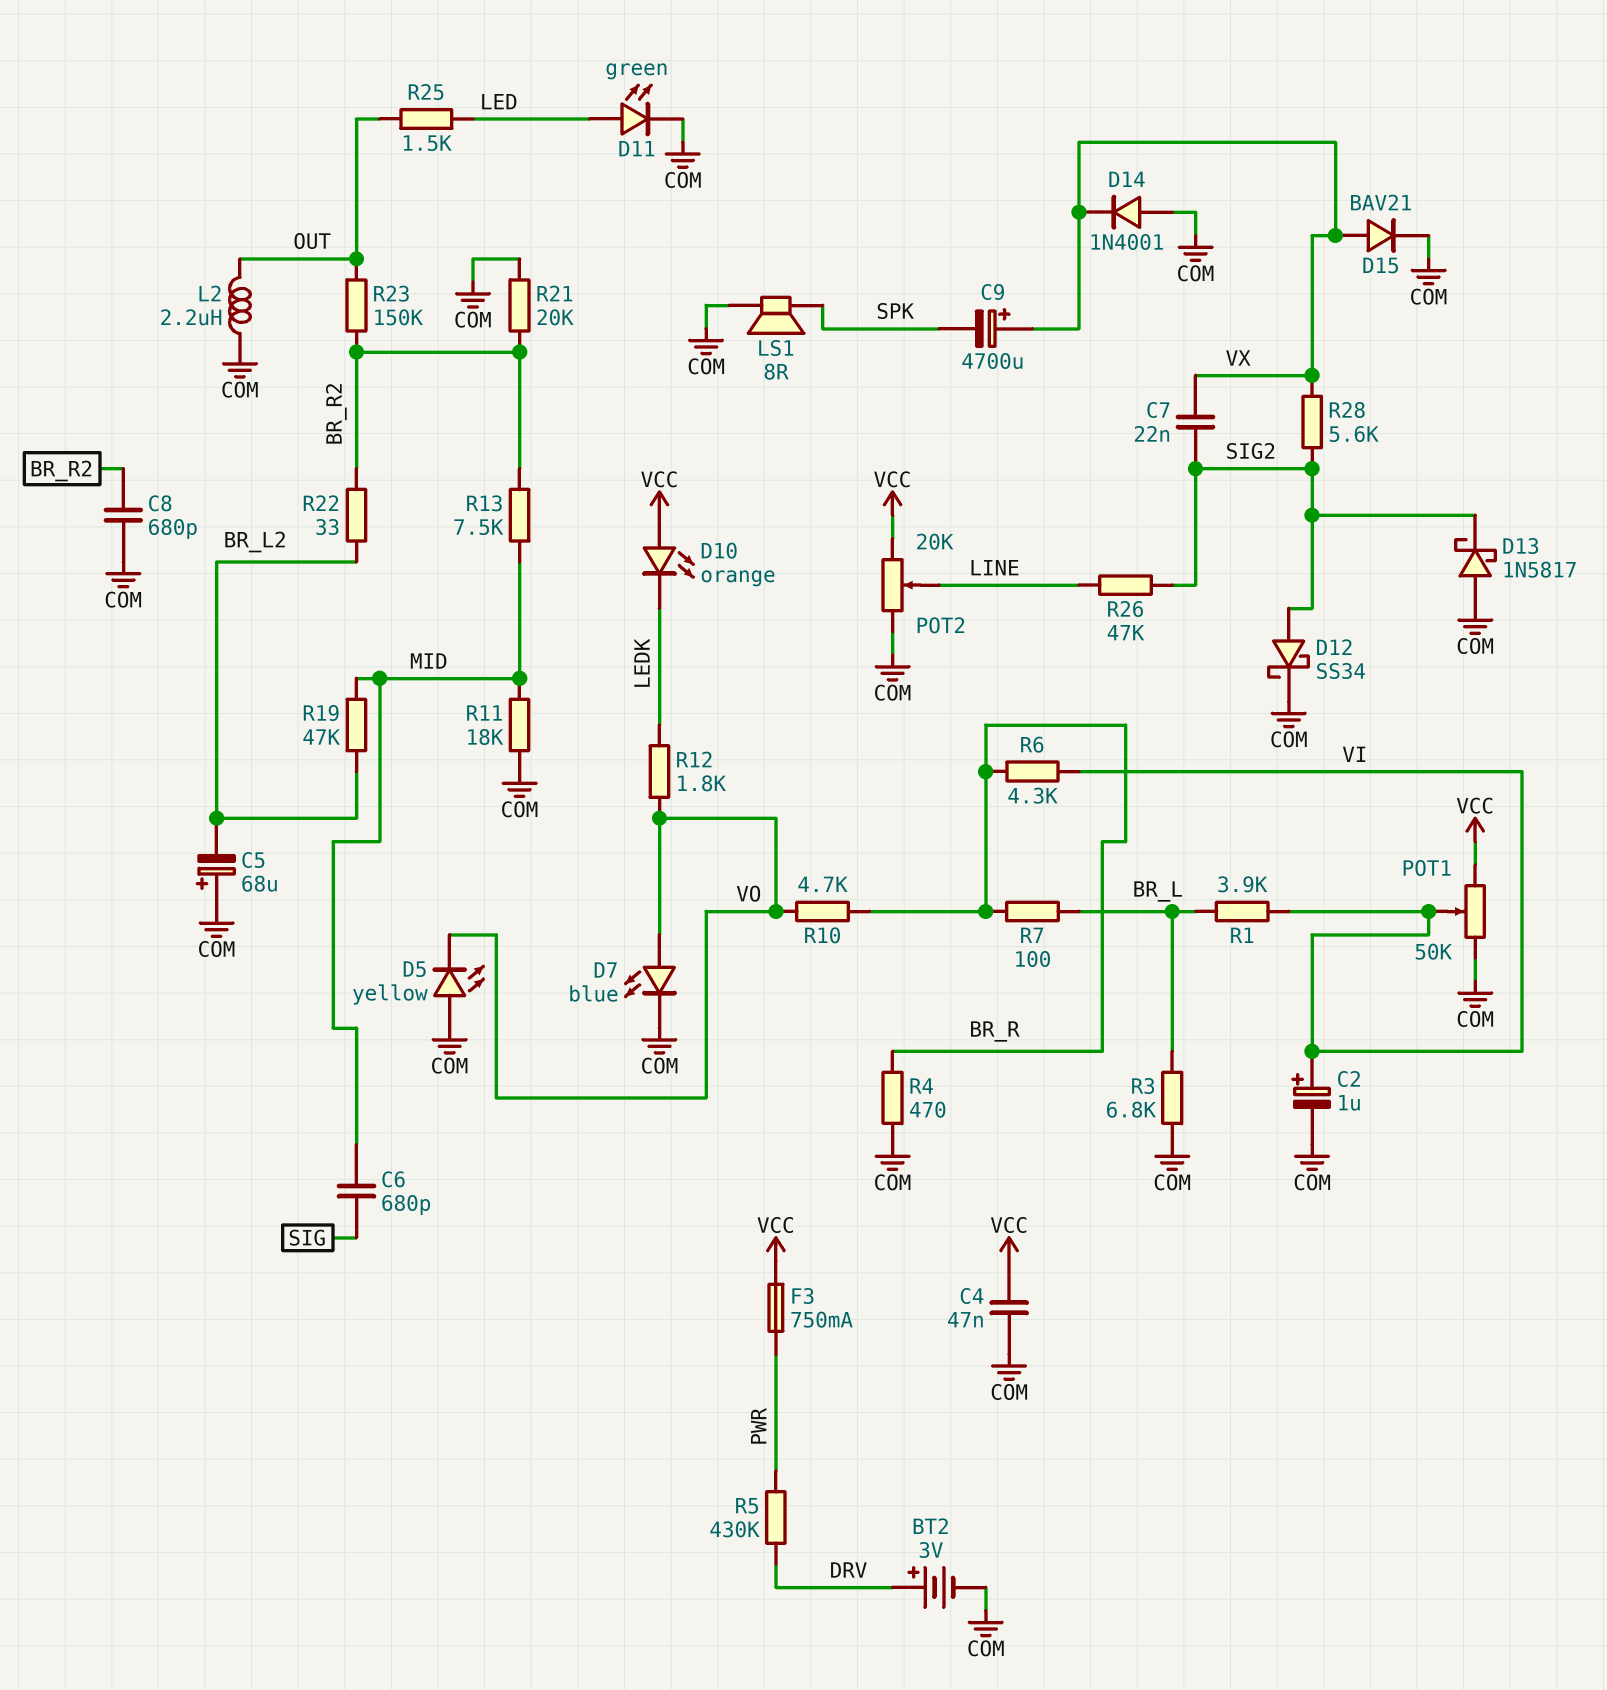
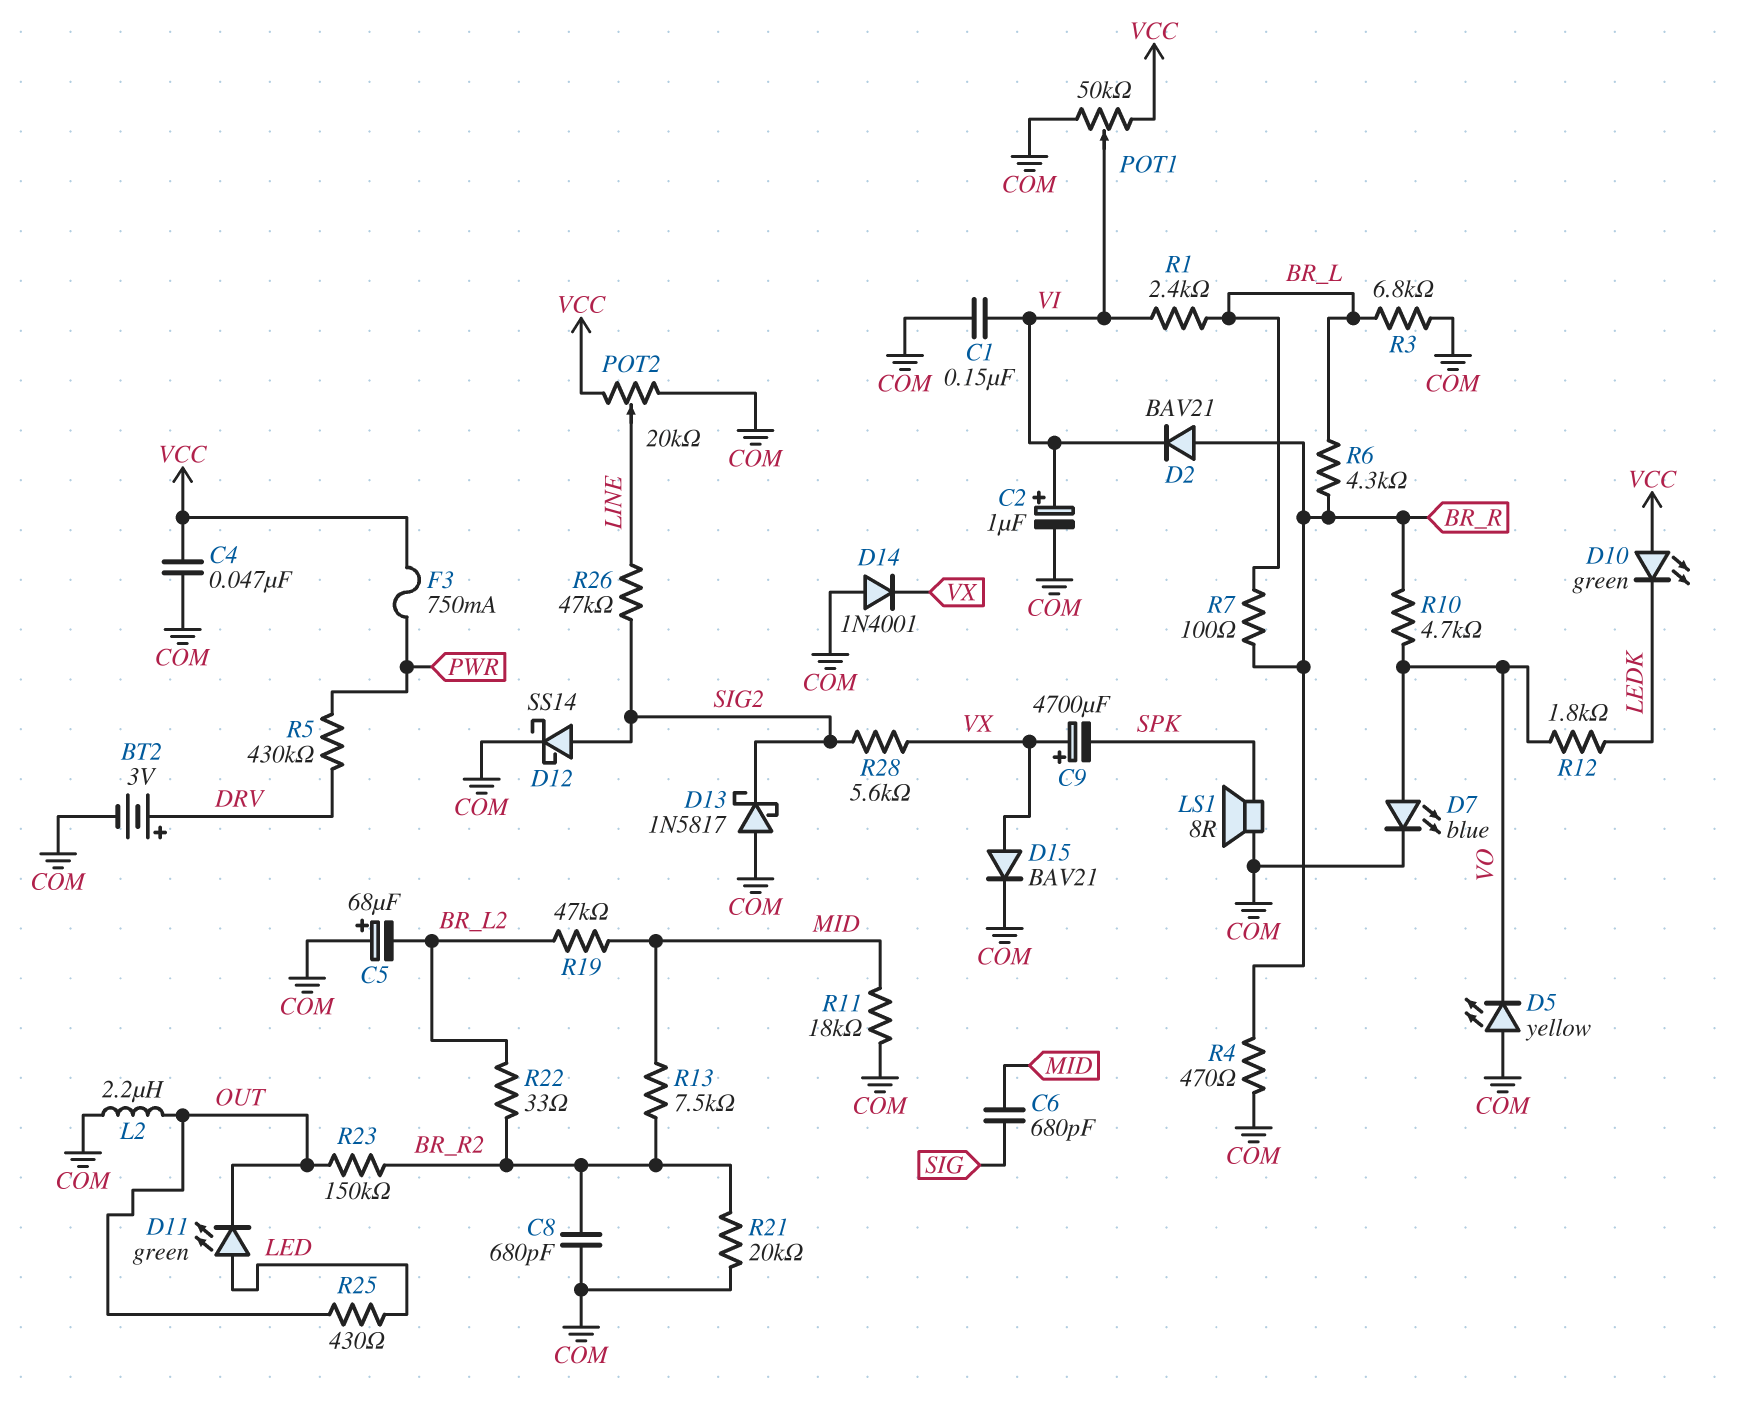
C1: none -> 150nF (COM, VI)
C7: 22nF (SIG2, VX) -> none
D2: none -> diode BAV21 (A BR_R, K VI)
D10: LED orange (A VCC, K LEDK) -> LED green (A VCC, K LEDK)
D11: LED green (A LED, K COM) -> LED green (A LED, K OUT)
D12: schottky SS34 (A SIG2, K COM) -> schottky SS14 (A SIG2, K COM)
R1: 3.9k (BR_L, VI) -> 2.4k (BR_L, VI)
R6: 4.3k (BR_R, VI) -> 4.3k (BR_L, BR_R)
R25: 1.5k (LED, OUT) -> 430 (LED, OUT)

